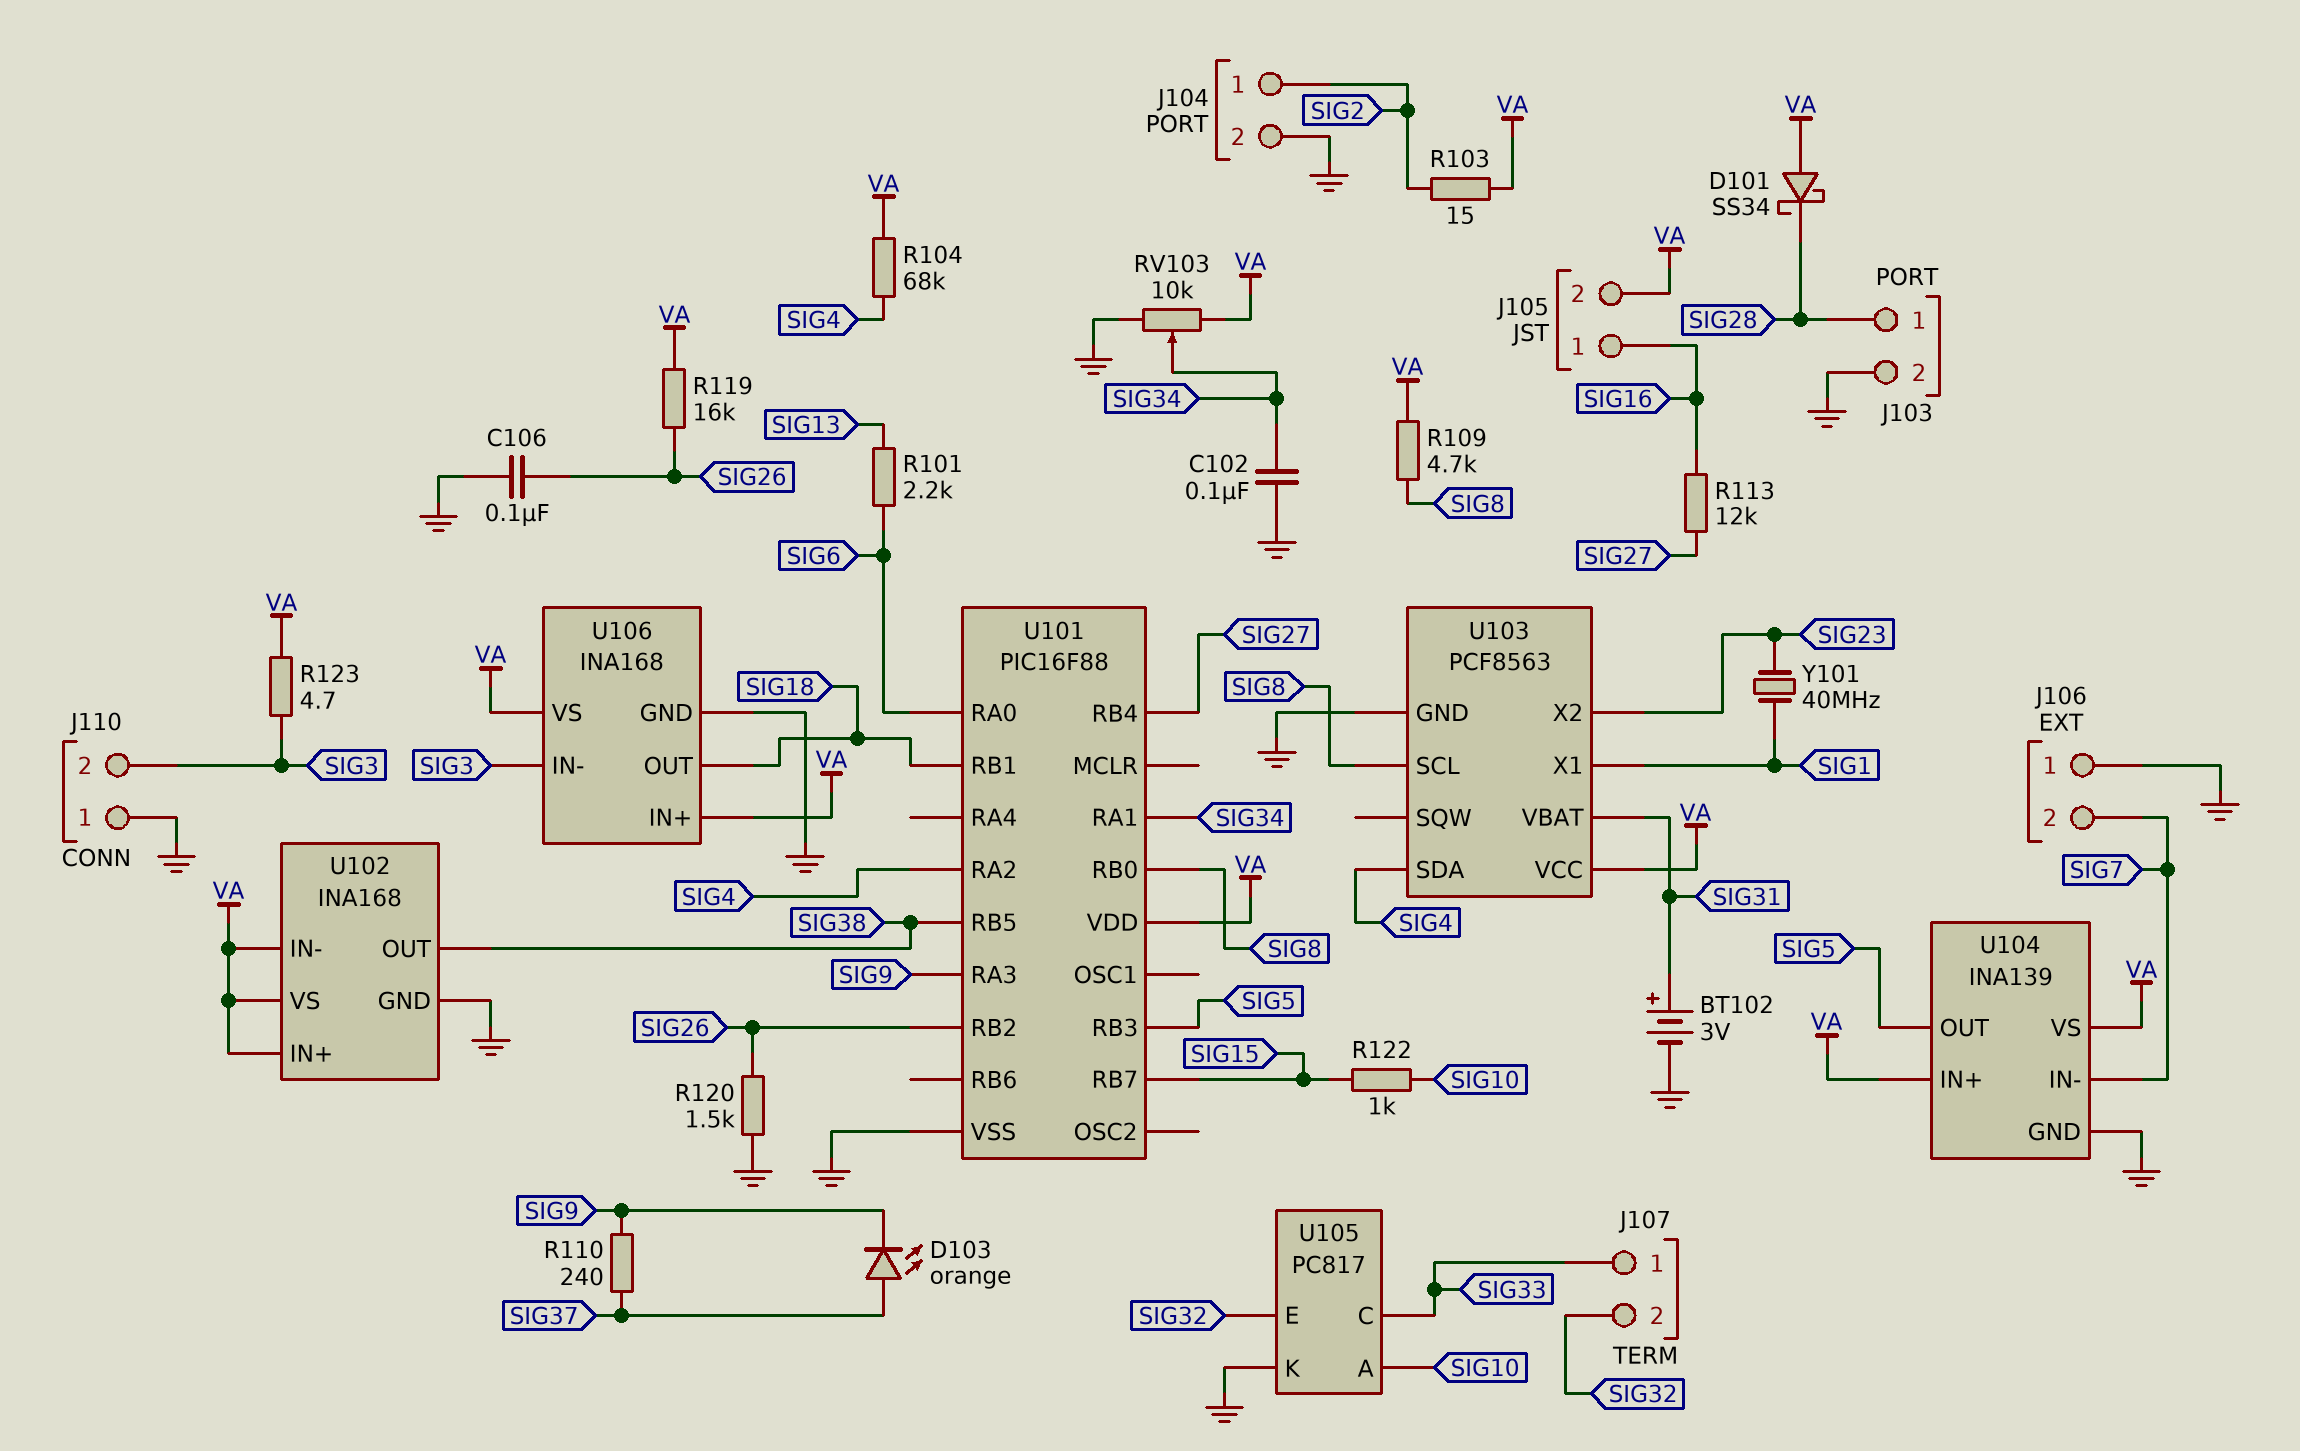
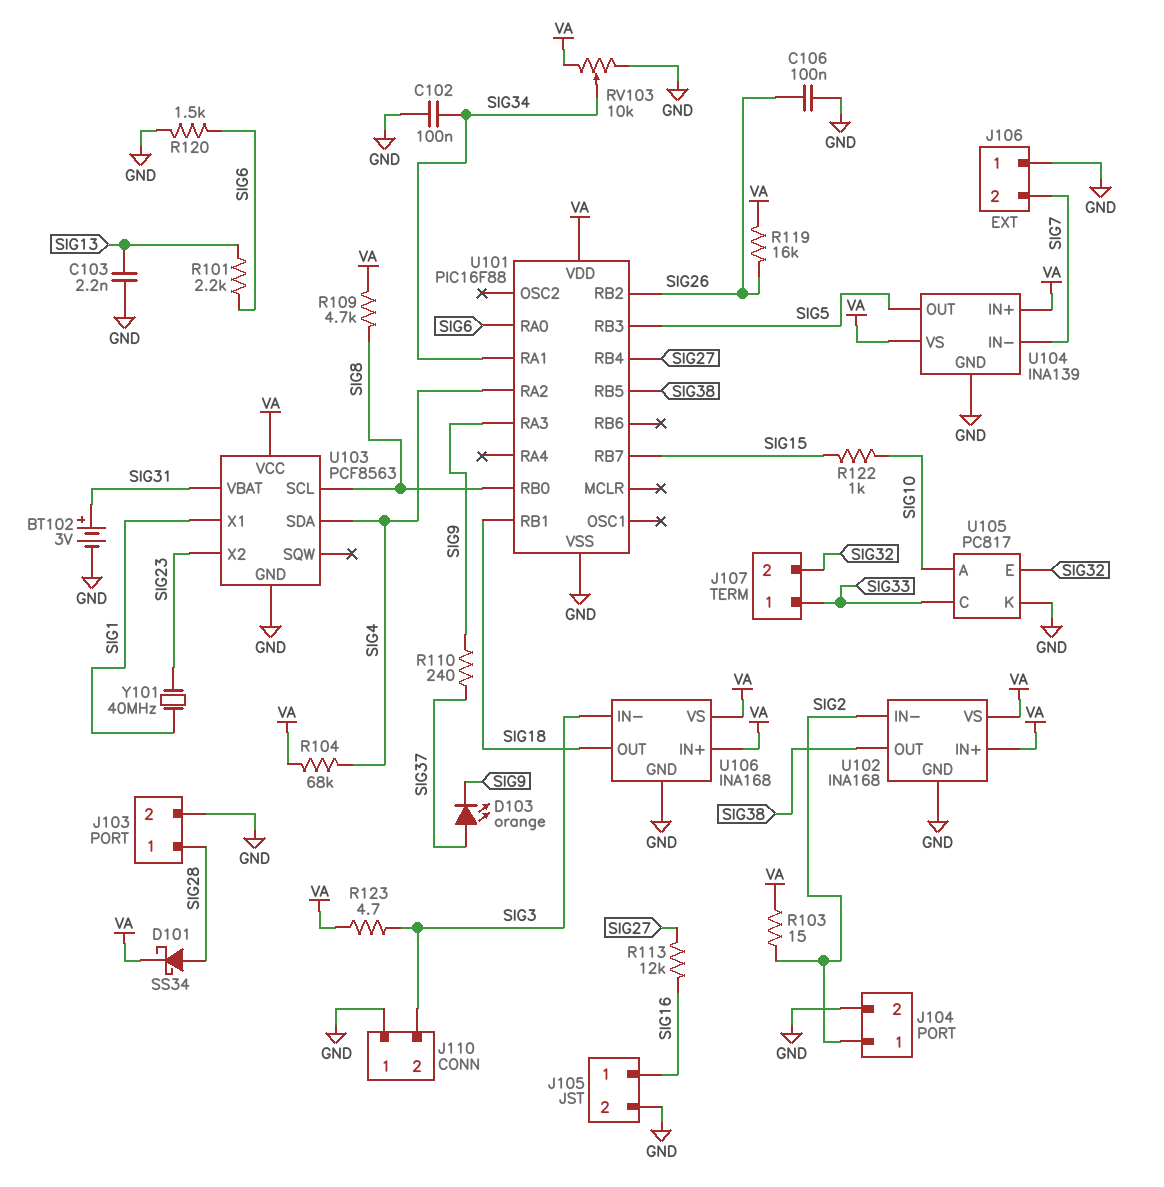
C103: none -> 2.2nF (GND, SIG13)
D101: schottky SS34 (A VA, K SIG28) -> schottky SS34 (A SIG28, K VA)
J105 pin 2: VA -> GND
R120: 1.5k (GND, SIG26) -> 1.5k (GND, SIG6)
U102 pin IN-: VA -> SIG2

